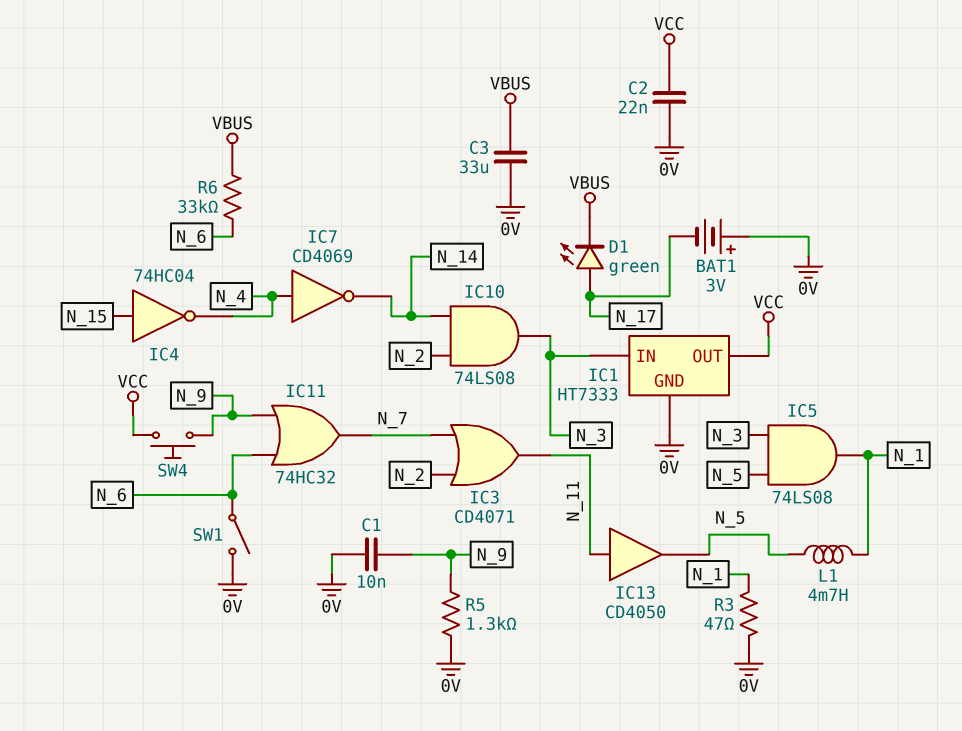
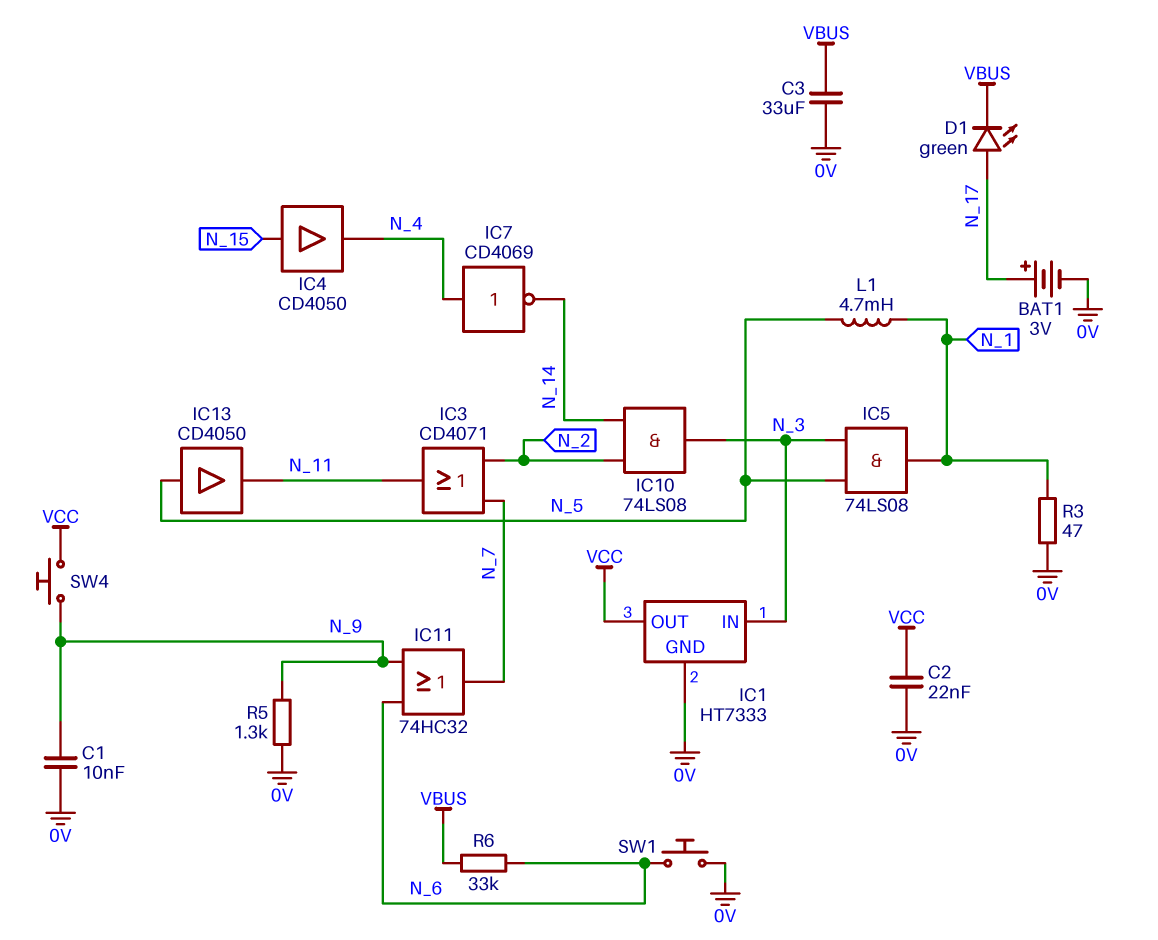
BAT1: 3V (plus 0V, minus N_17) -> 3V (plus N_17, minus 0V)
IC4: NOT 74HC04 (in N_15, out N_4) -> buffer CD4050 (in N_15, out N_4)
IC13: buffer CD4050 (in N_11, out N_5) -> buffer CD4050 (in N_5, out N_11)
SW1: switch (0V, N_6) -> button (0V, N_6)

